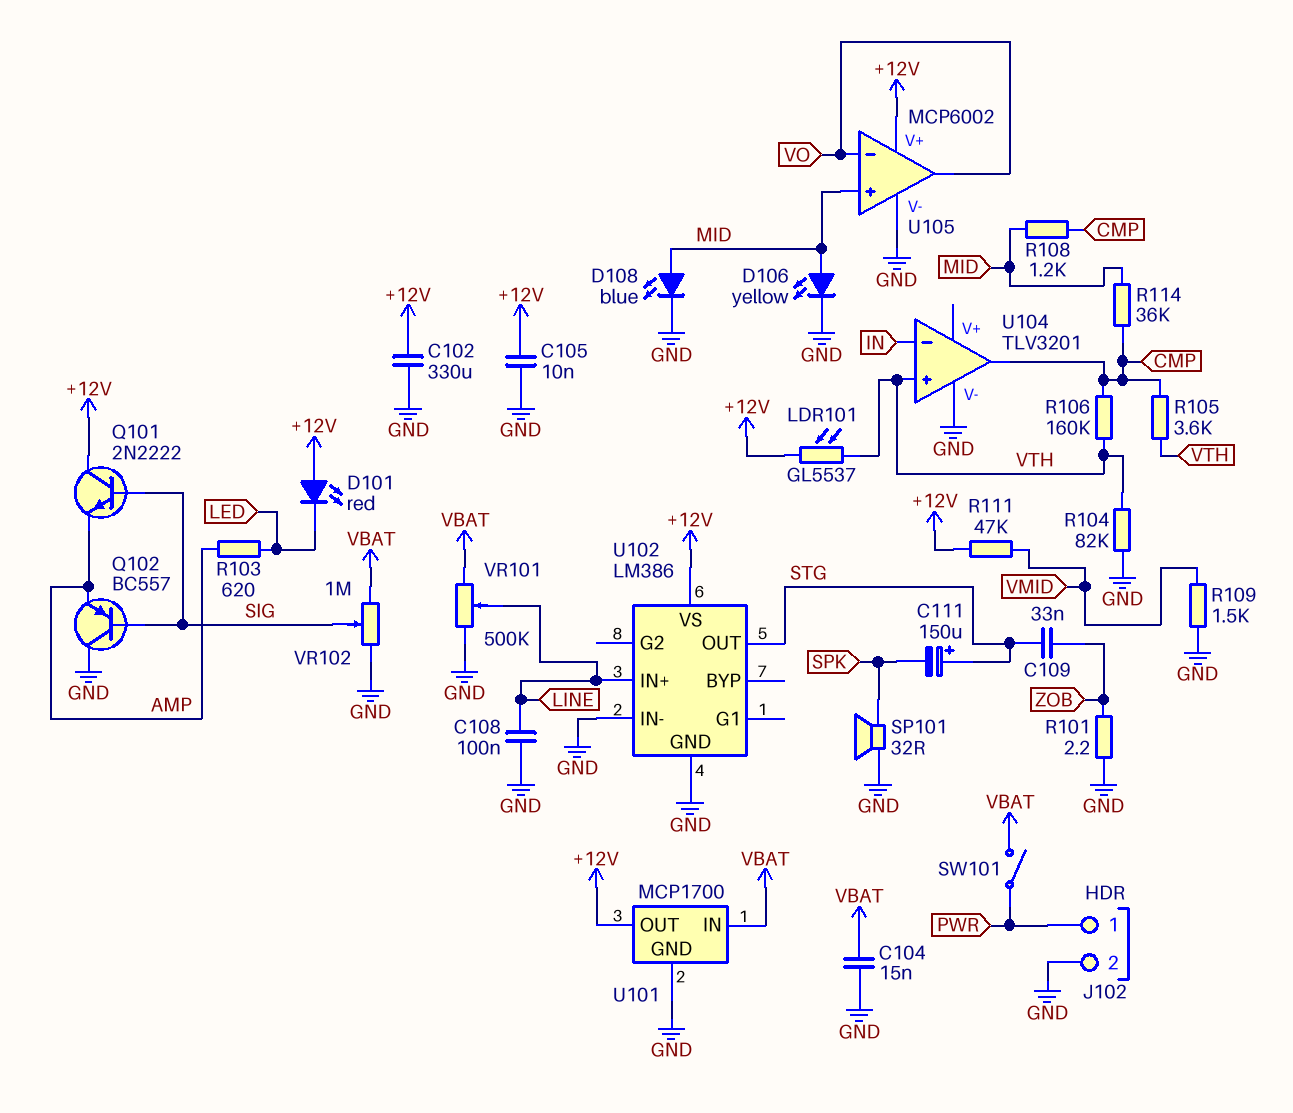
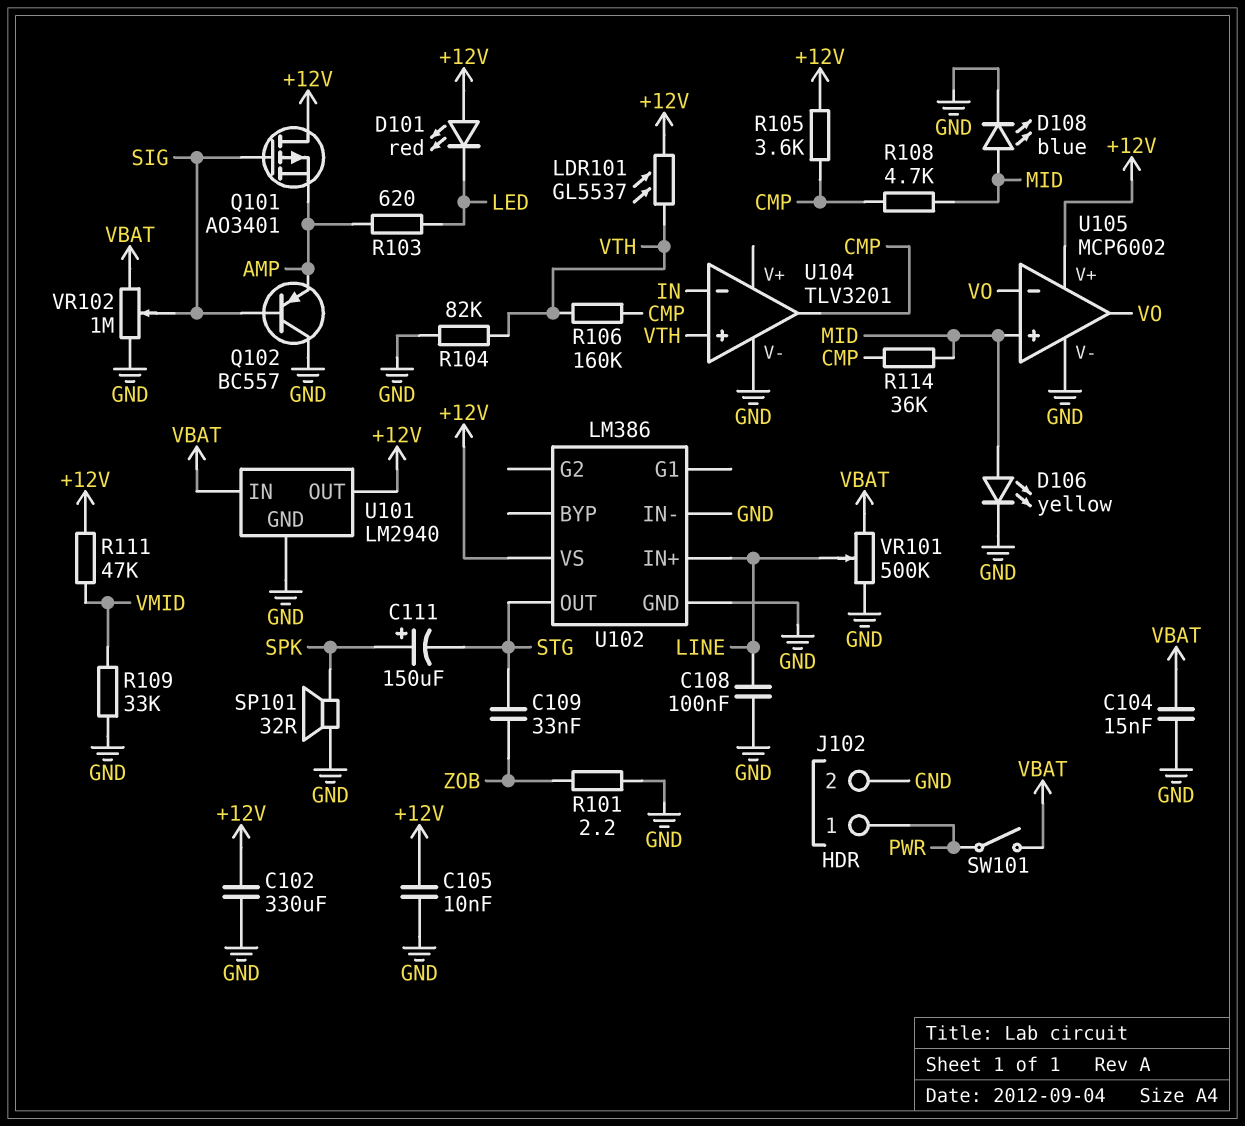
C111: 150uF (plus STG, minus SPK) -> 150uF (plus SPK, minus STG)
Q101: NPN 2N2222 (B SIG, C +12V, E AMP) -> PMOS AO3401 (G SIG, D +12V, S AMP)
R105: 3.6k (CMP, VTH) -> 3.6k (+12V, CMP)
R108: 1.2k (CMP, MID) -> 4.7k (CMP, MID)
R109: 1.5k (GND, VMID) -> 33k (GND, VMID)
U101: MCP1700 -> LM2940

